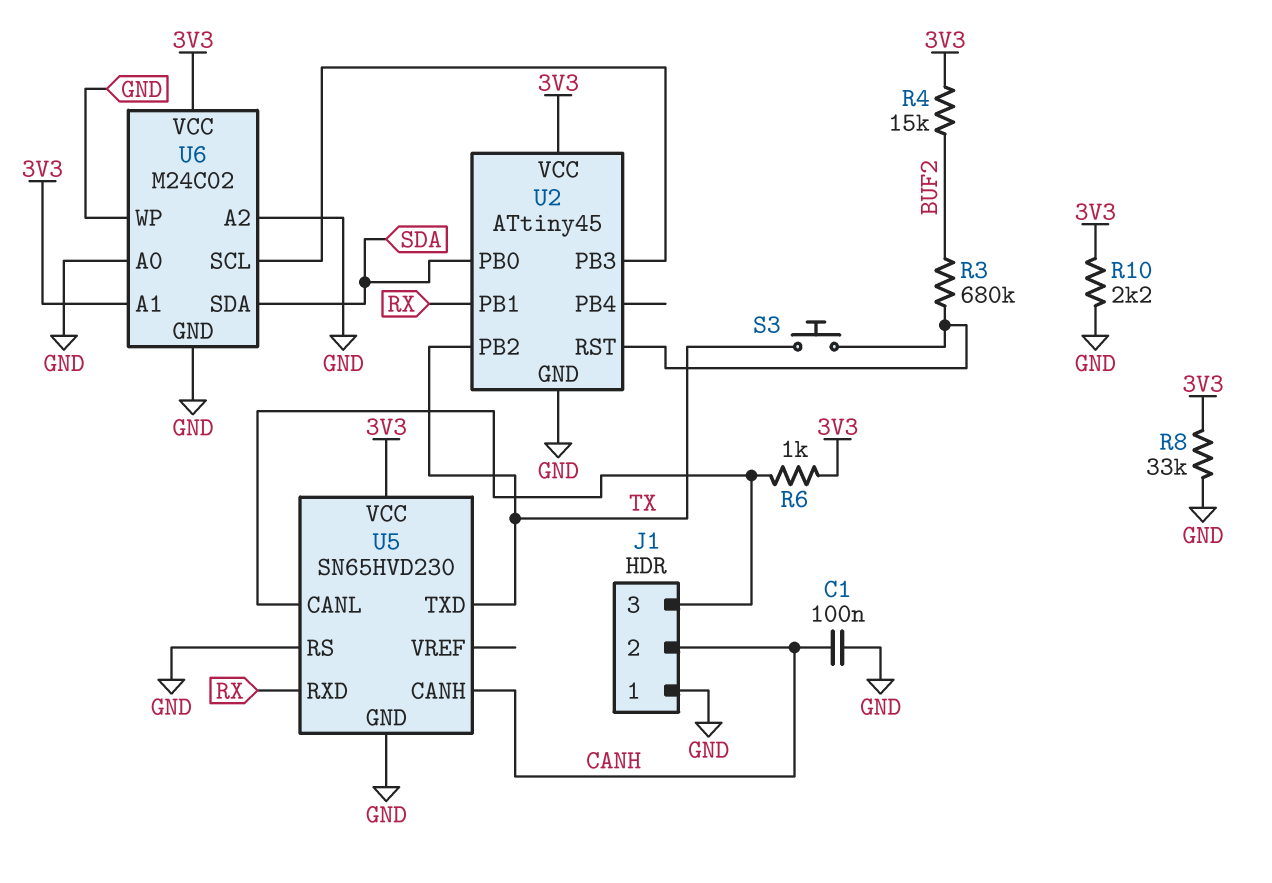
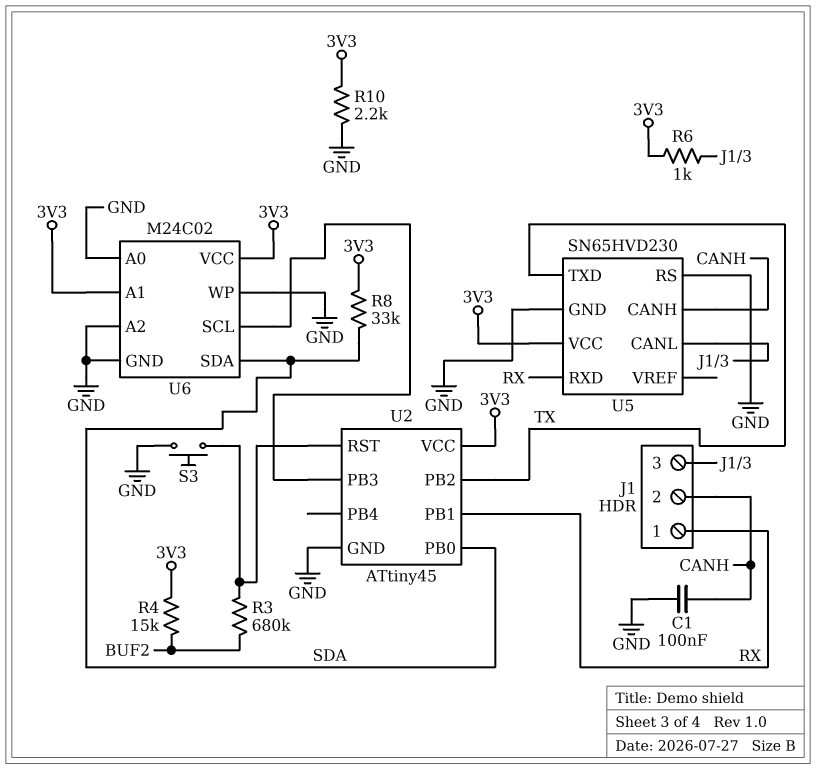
J1 pin 1: GND -> RX
R8: 33k (3V3, GND) -> 33k (3V3, SDA)
S3: button (TX, U2/RST) -> button (GND, U2/RST)

